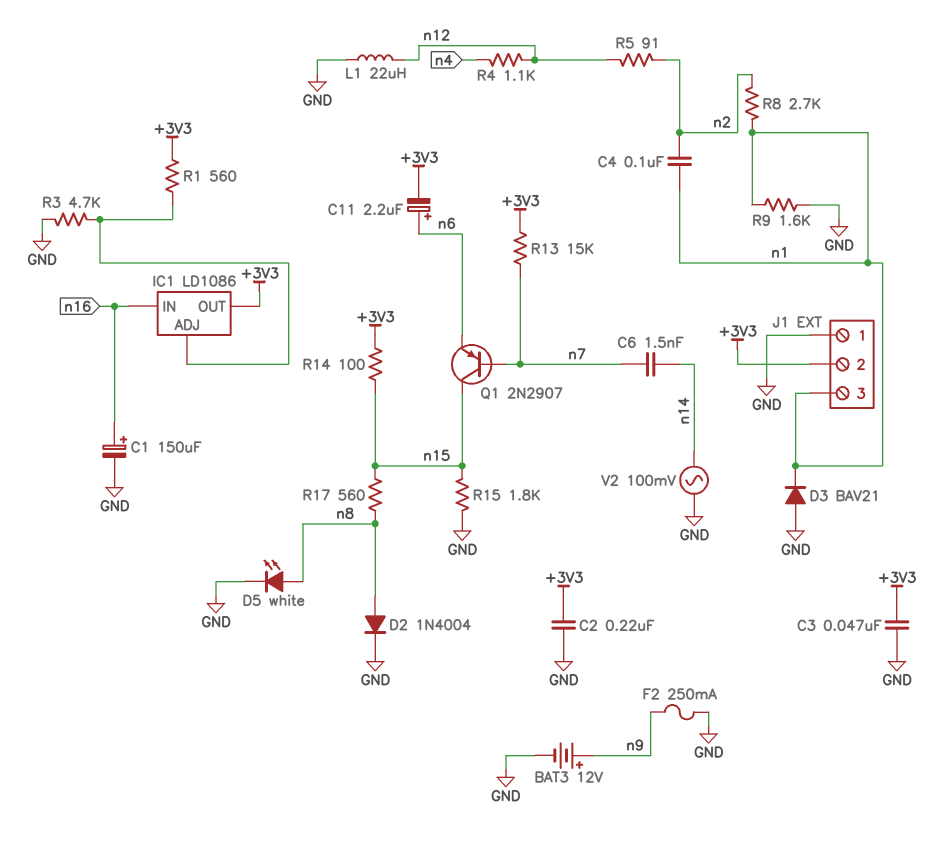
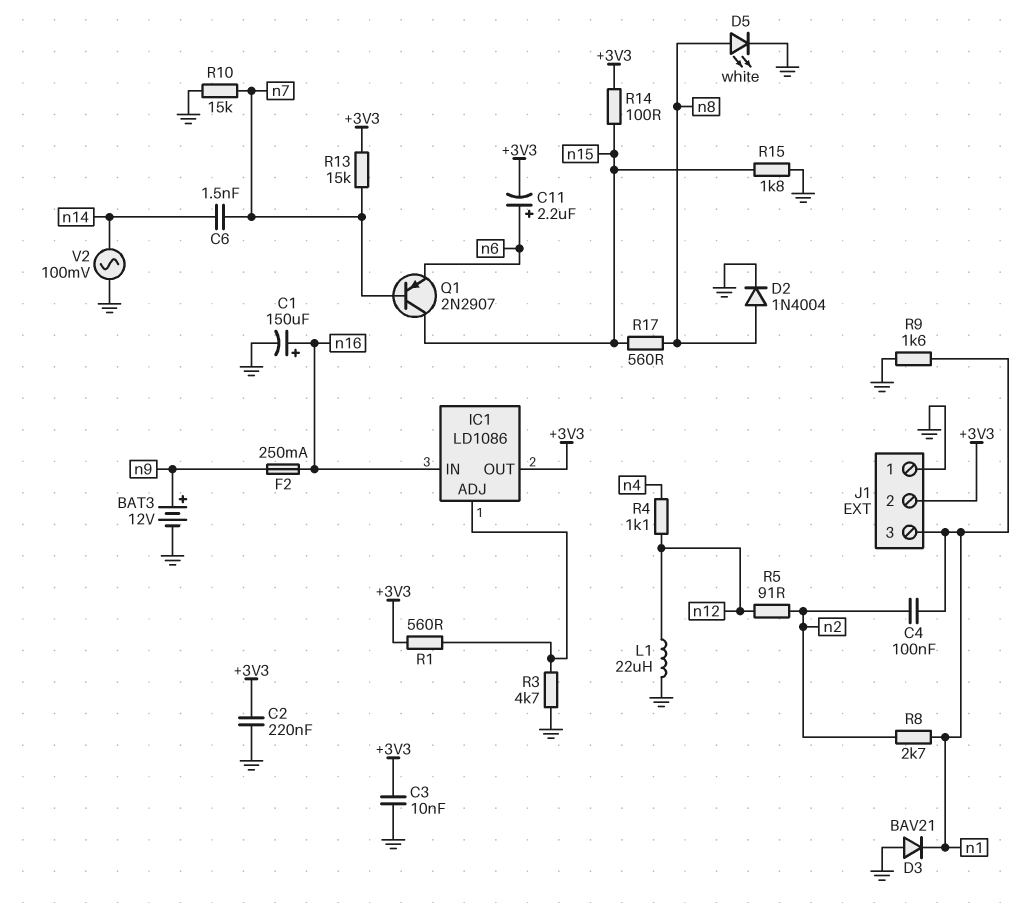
C3: 47nF (+3V3, GND) -> 10nF (+3V3, GND)
F2: 250mA (GND, n9) -> 250mA (n9, n16)
R10: none -> 15k (GND, n7)

